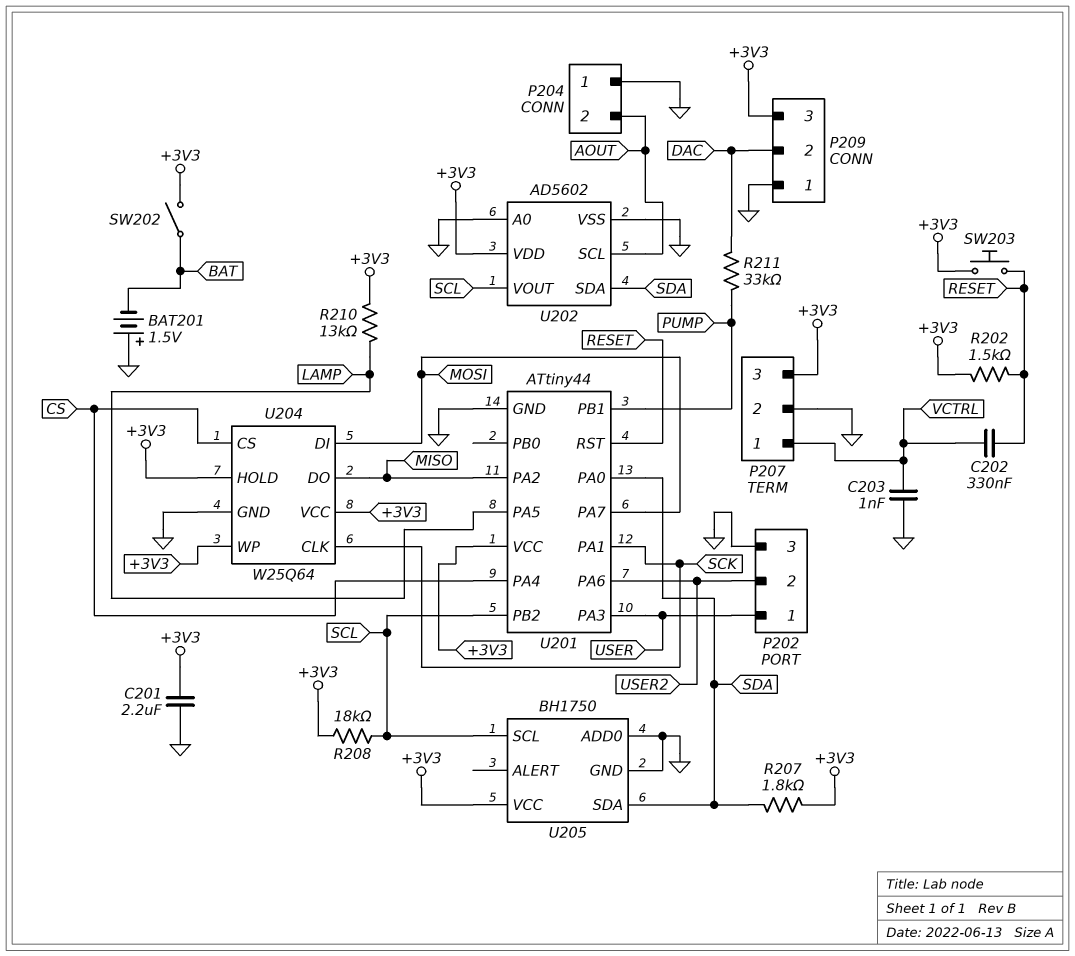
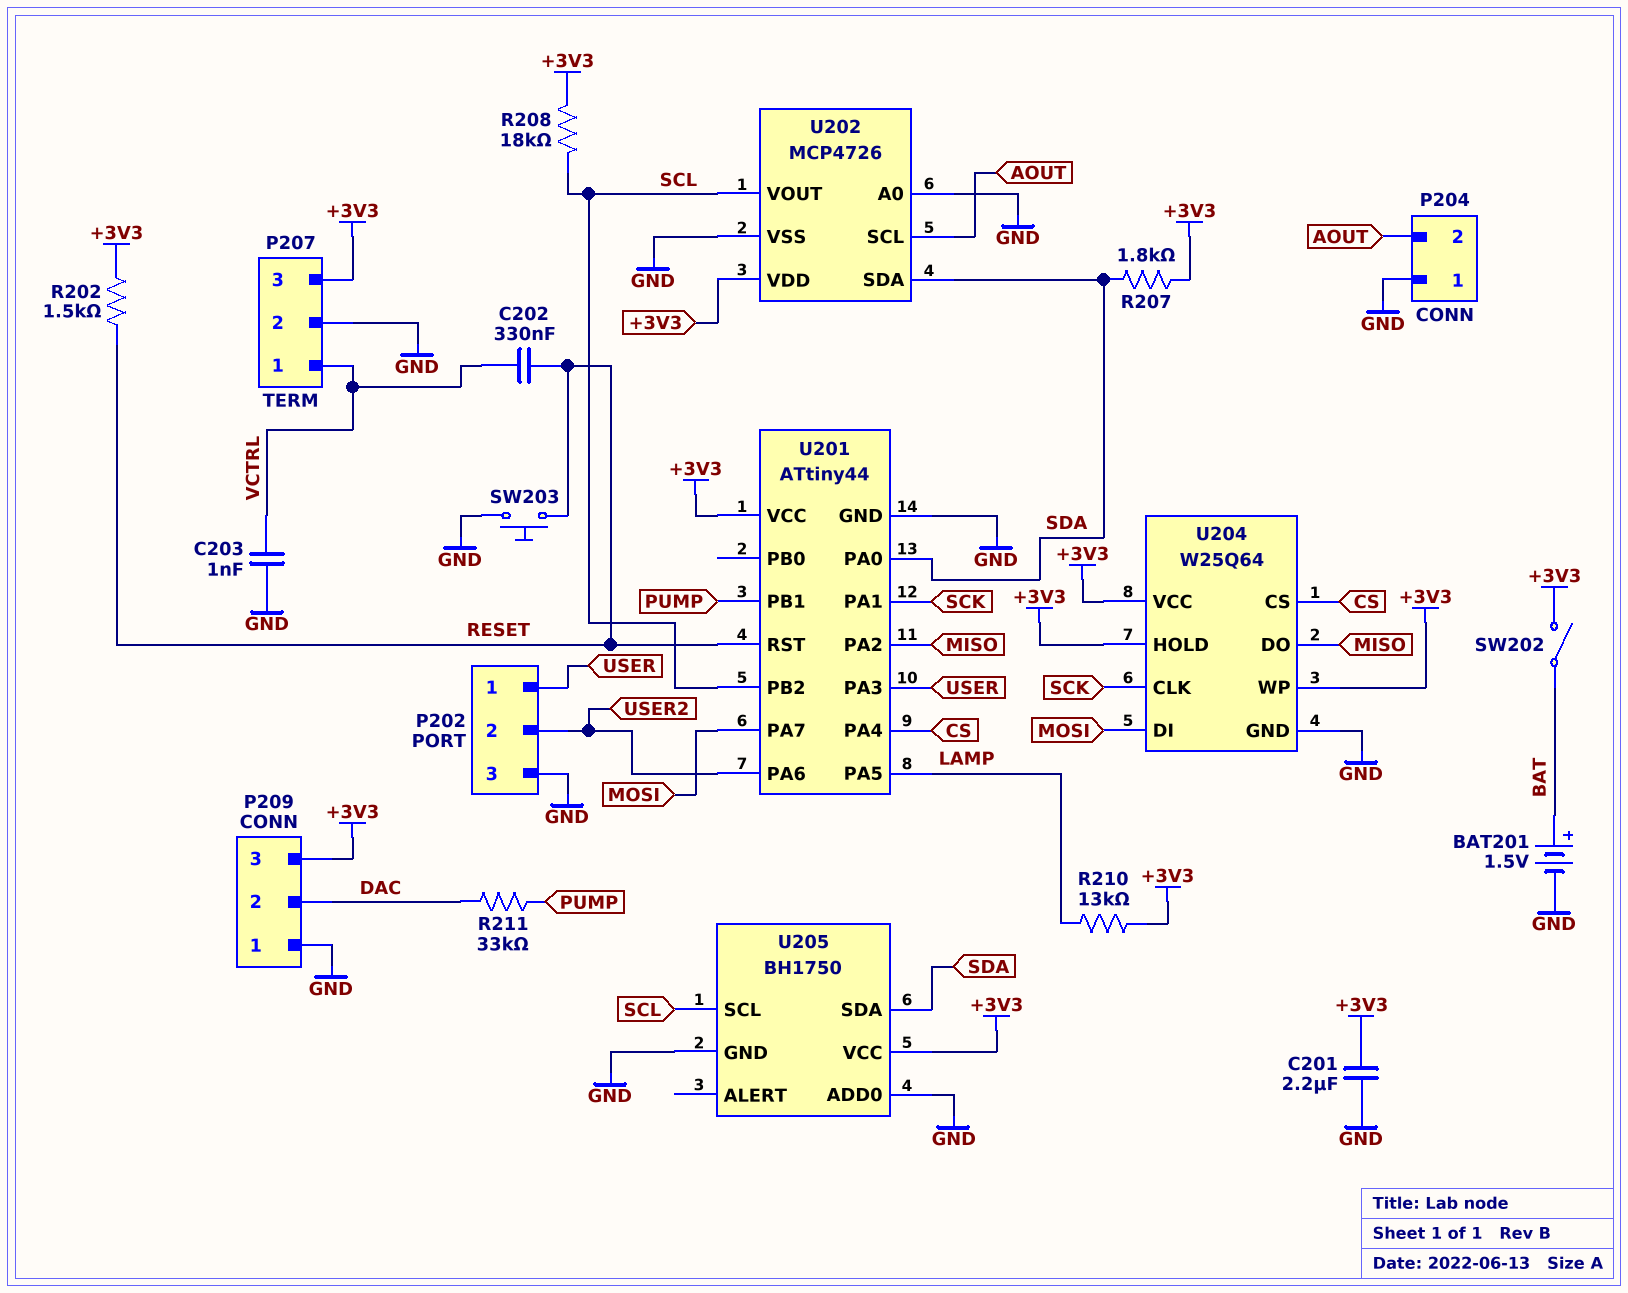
BAT201: 1.5V (plus GND, minus BAT) -> 1.5V (plus BAT, minus GND)
SW203: button (+3V3, RESET) -> button (GND, RESET)
U202: AD5602 -> MCP4726

